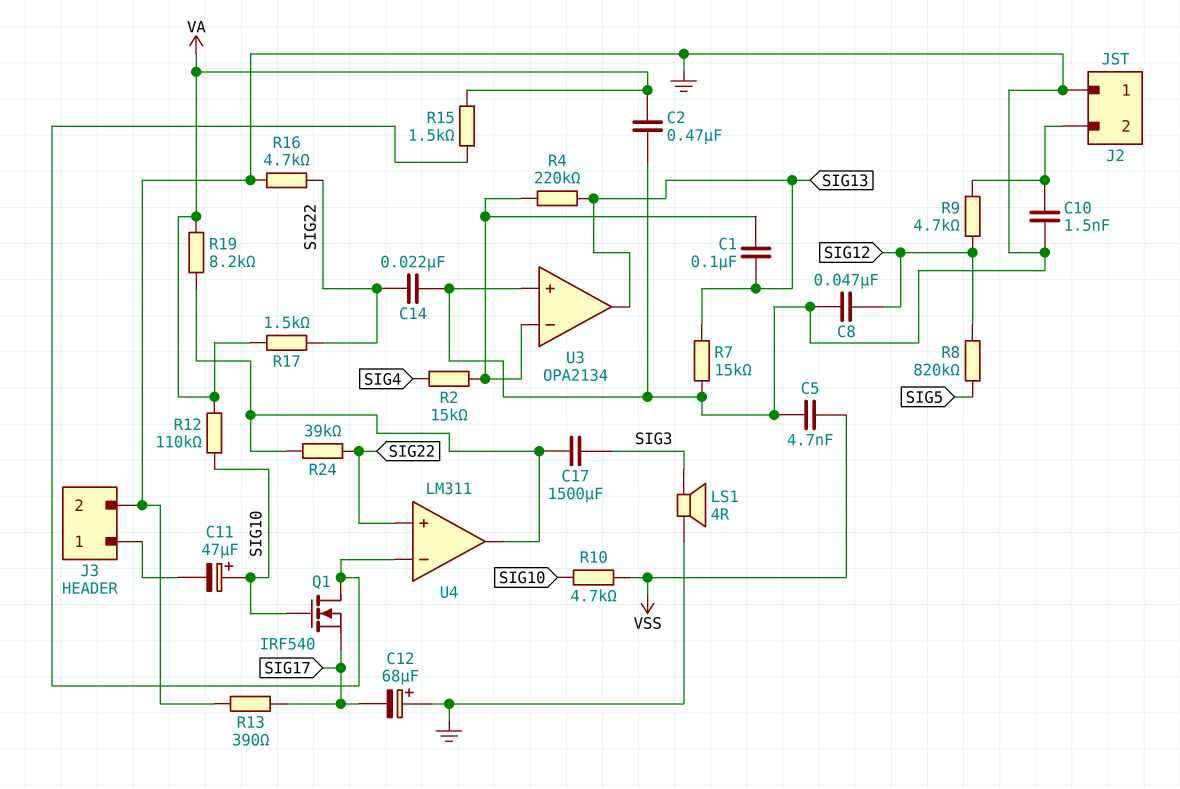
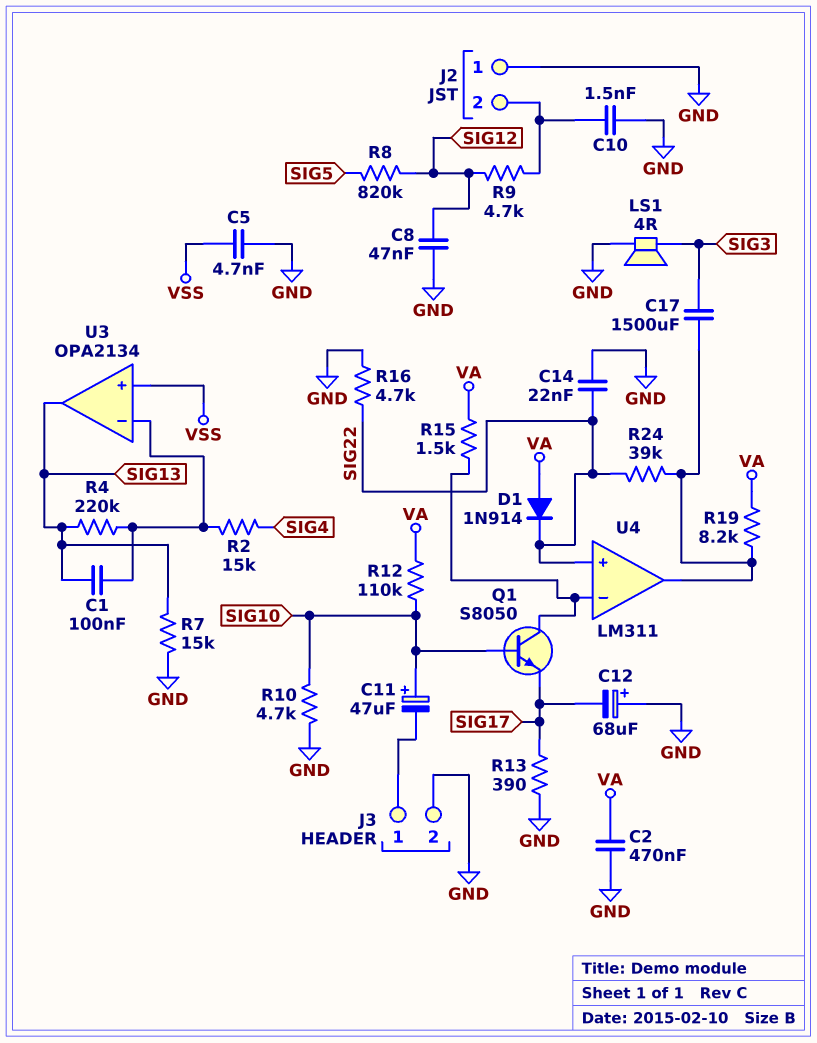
D1: none -> diode 1N914 (A VA, K SIG22)
Q1: NMOS IRF540 (G SIG10, D U4/in-, S SIG17) -> NPN S8050 (B SIG10, C U4/in-, E SIG17)
R10: 4.7k (SIG10, VSS) -> 4.7k (GND, SIG10)
R17: 1.5k (SIG22, VA) -> none
U3 pin in+: GND -> VSS

